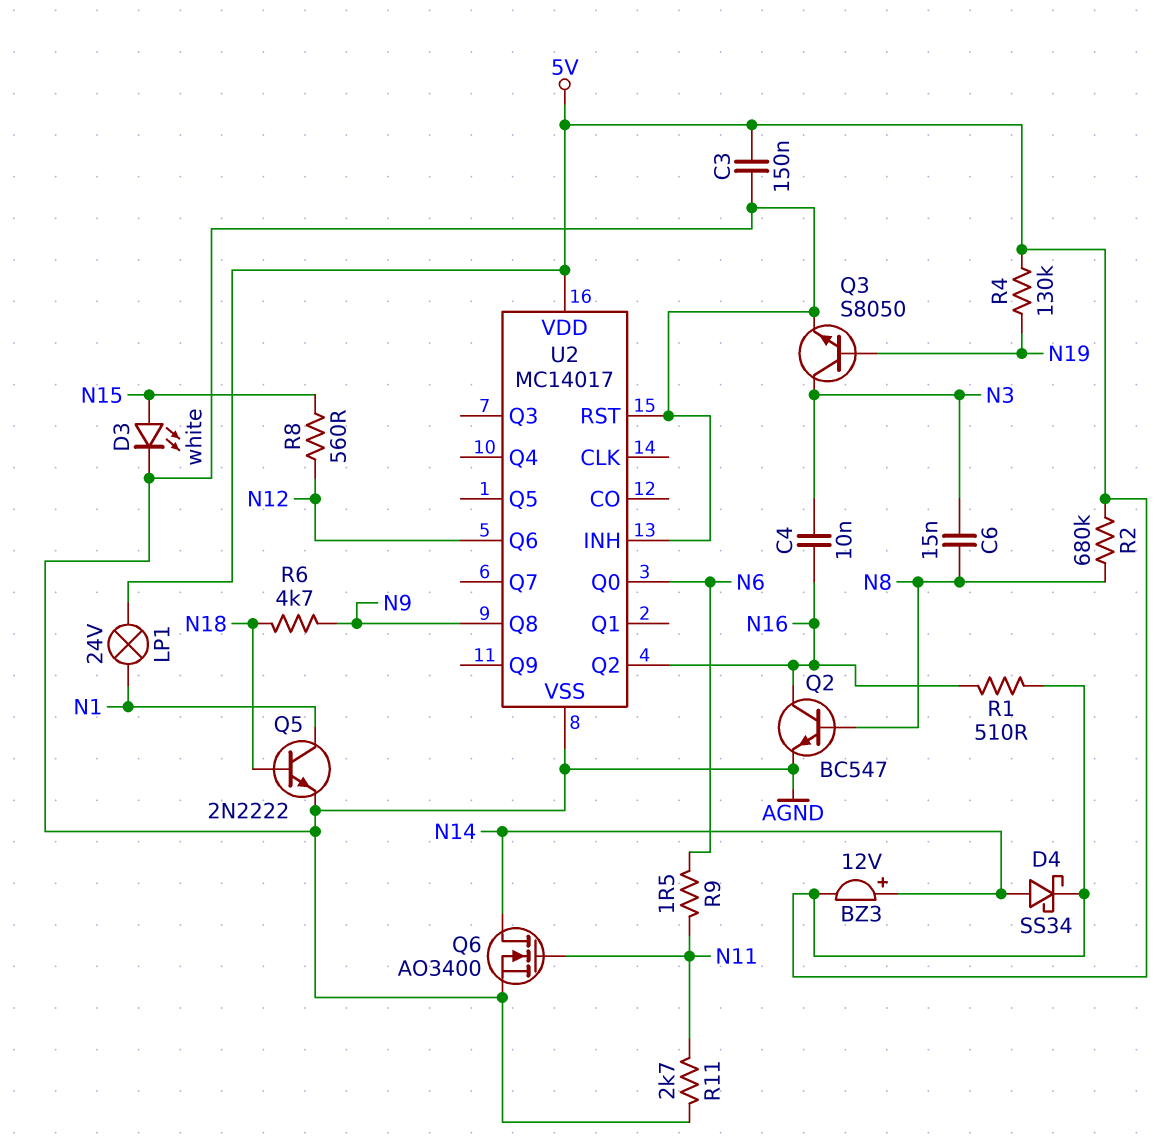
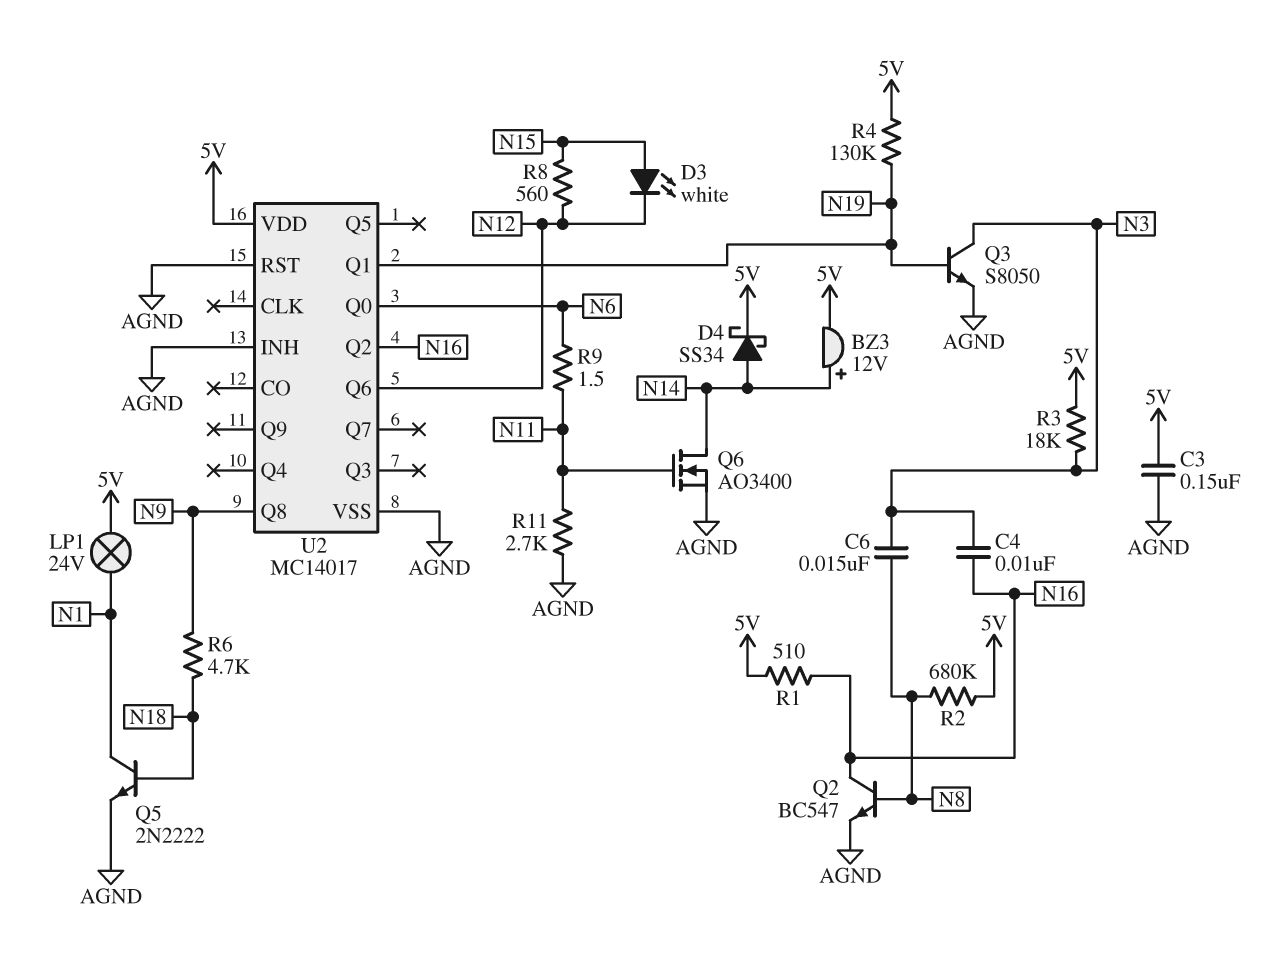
D3: LED white (A N15, K AGND) -> LED white (A N15, K N12)
R3: none -> 18k (5V, N3)
U2 pin Q1: none -> N19

